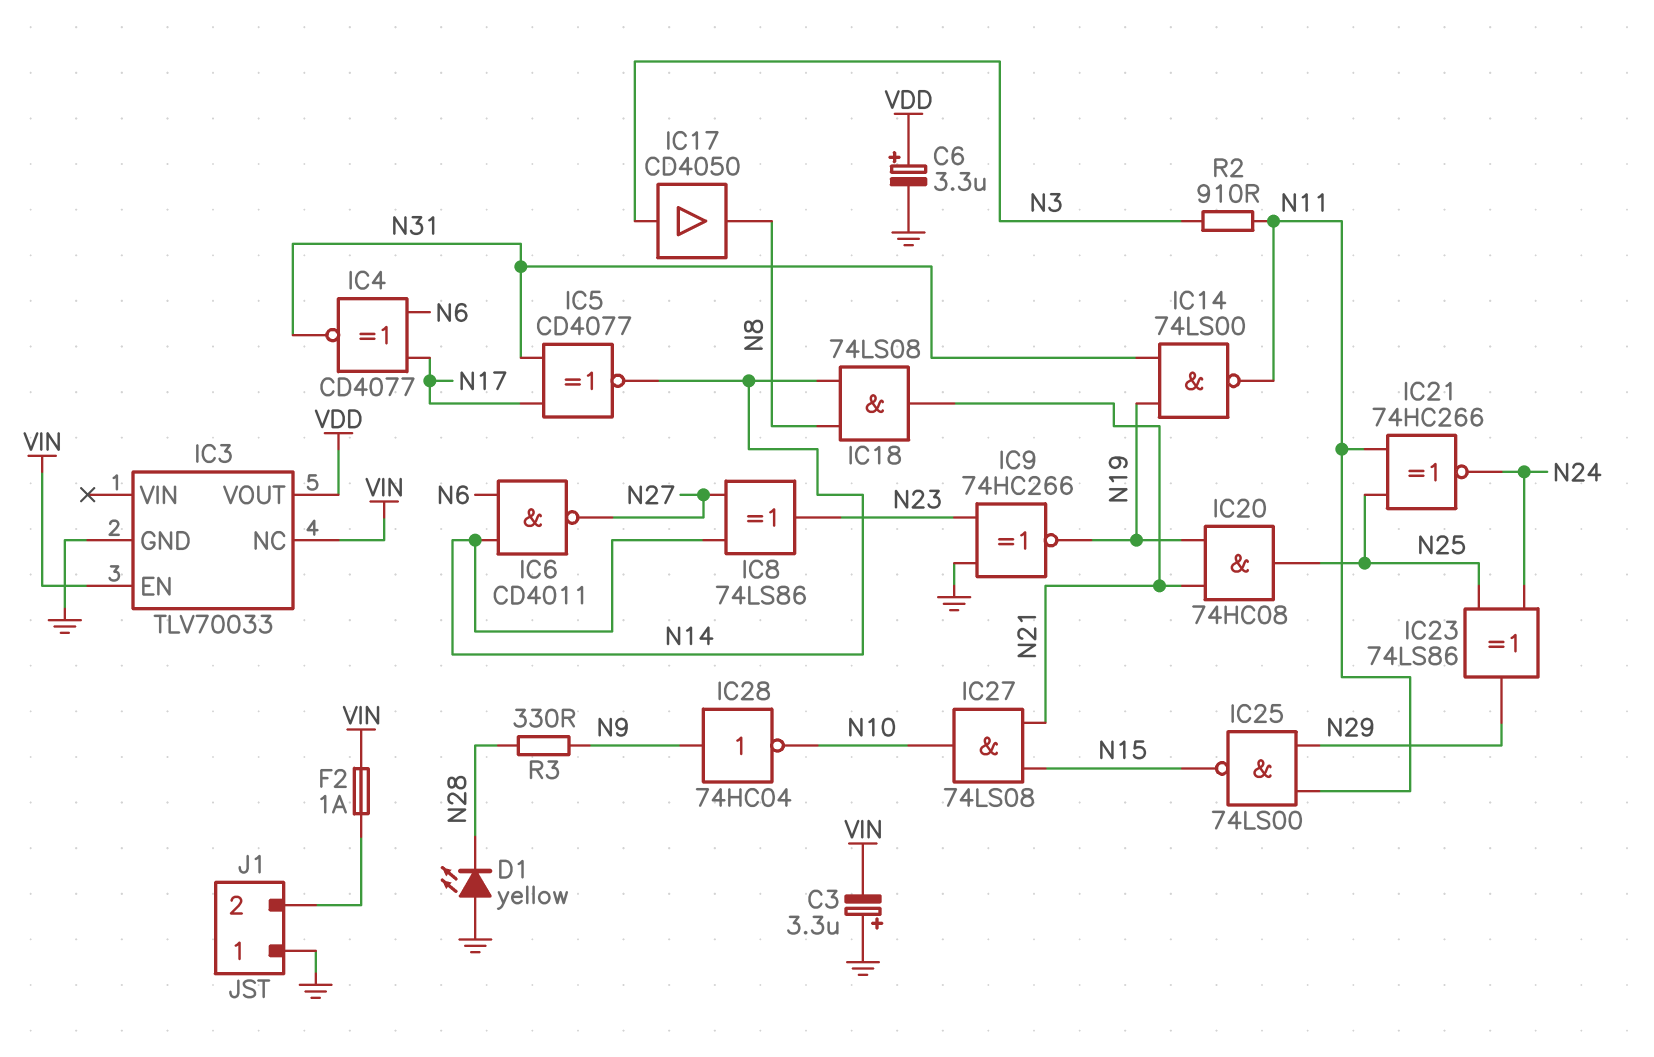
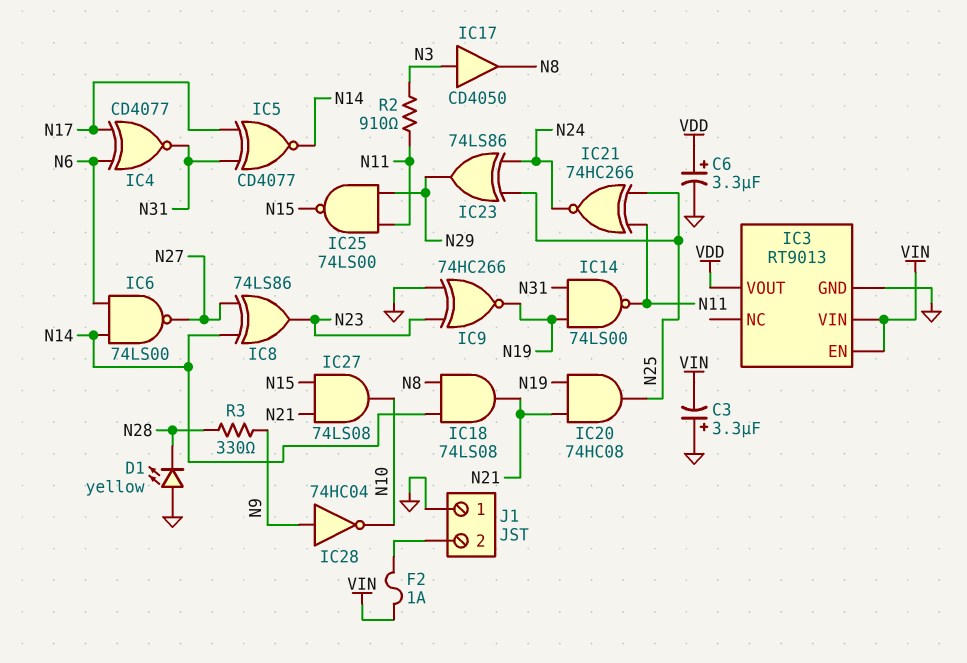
IC3: TLV70033 -> RT9013
IC3 pin NC: VIN -> none
IC3 pin VIN: none -> VIN
IC6: NAND CD4011 (in N6, in N14, out N27) -> NAND 74LS00 (in N6, in N14, out N27)

